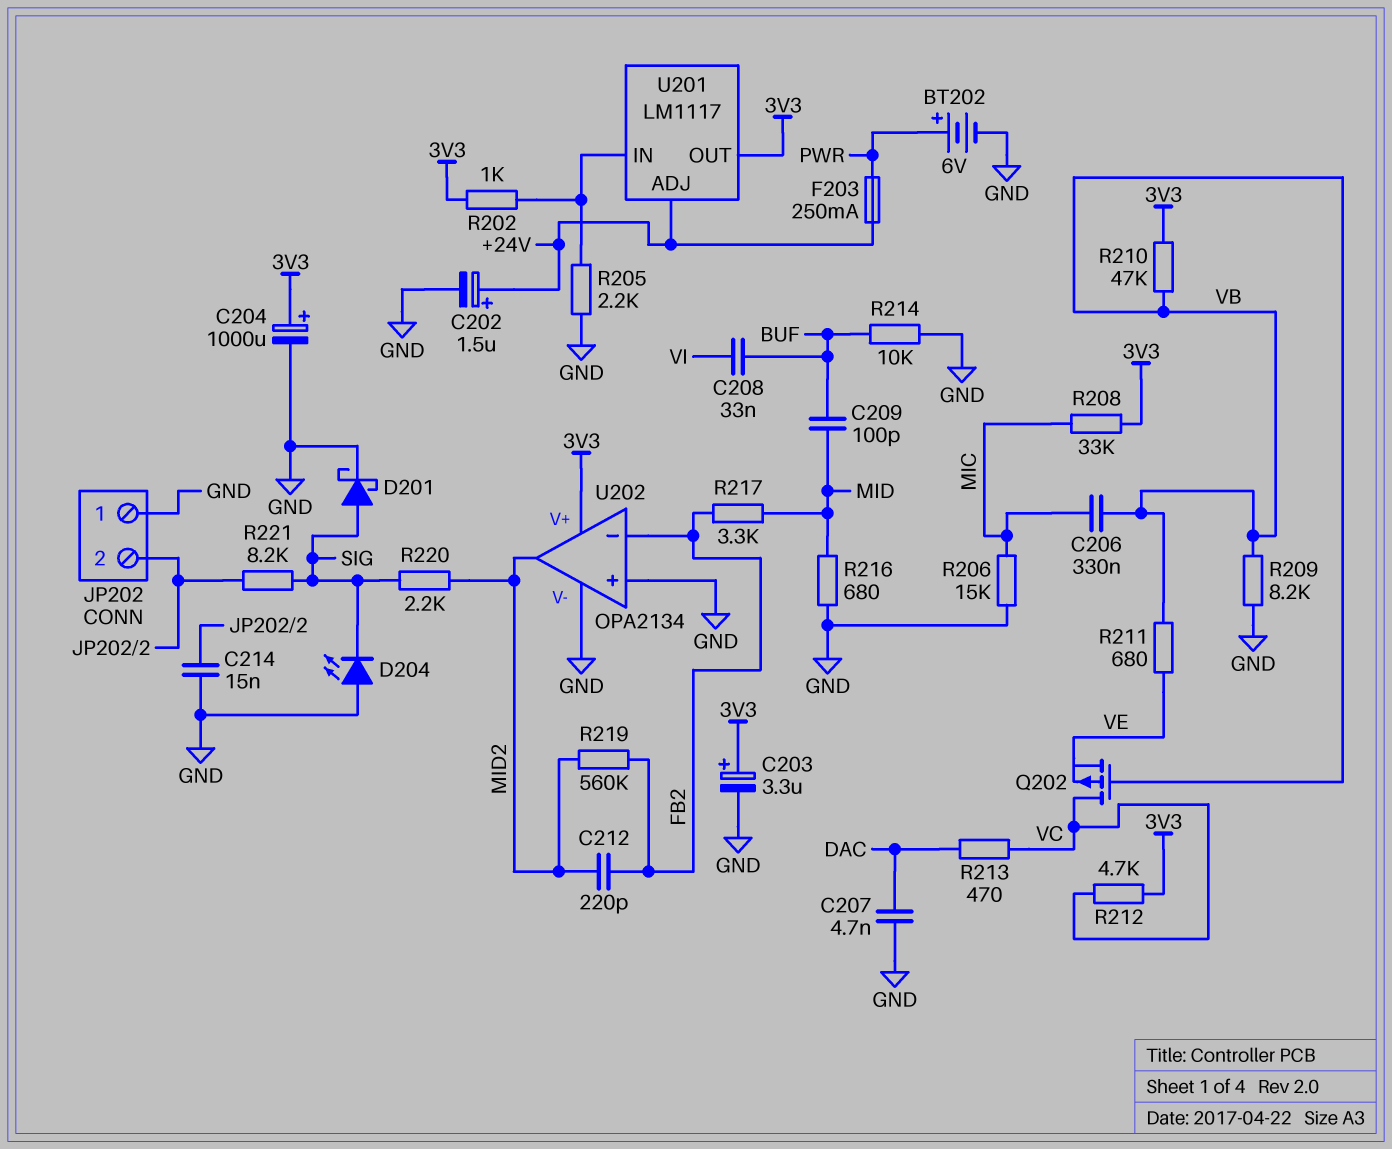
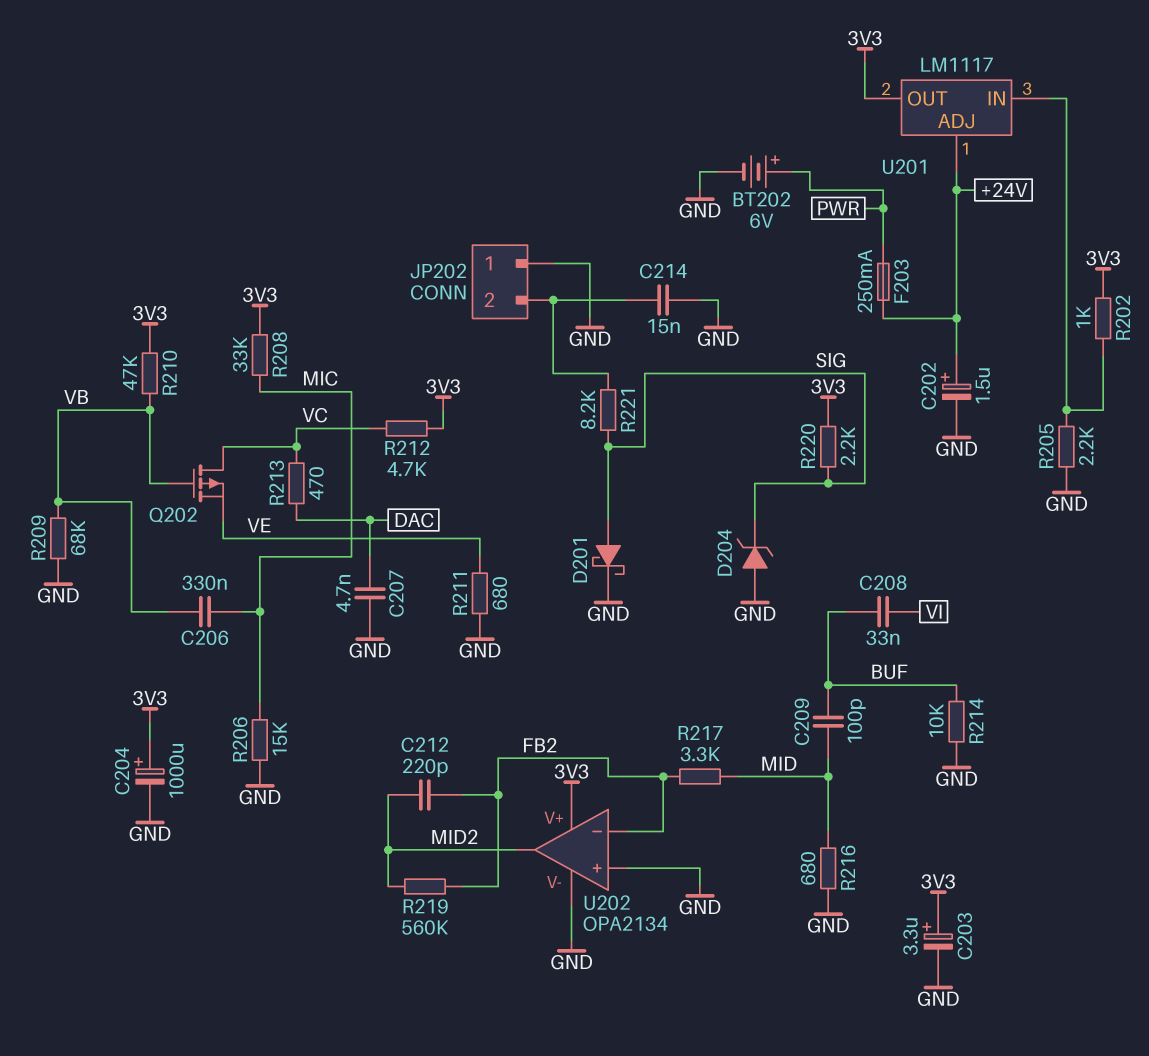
D204: LED (A GND, K SIG) -> zener (A GND, K SIG)
R209: 8.2k (GND, VB) -> 68k (GND, VB)
R211: 680 (VB, VE) -> 680 (GND, VE)
R220: 2.2k (MID2, SIG) -> 2.2k (3V3, SIG)

